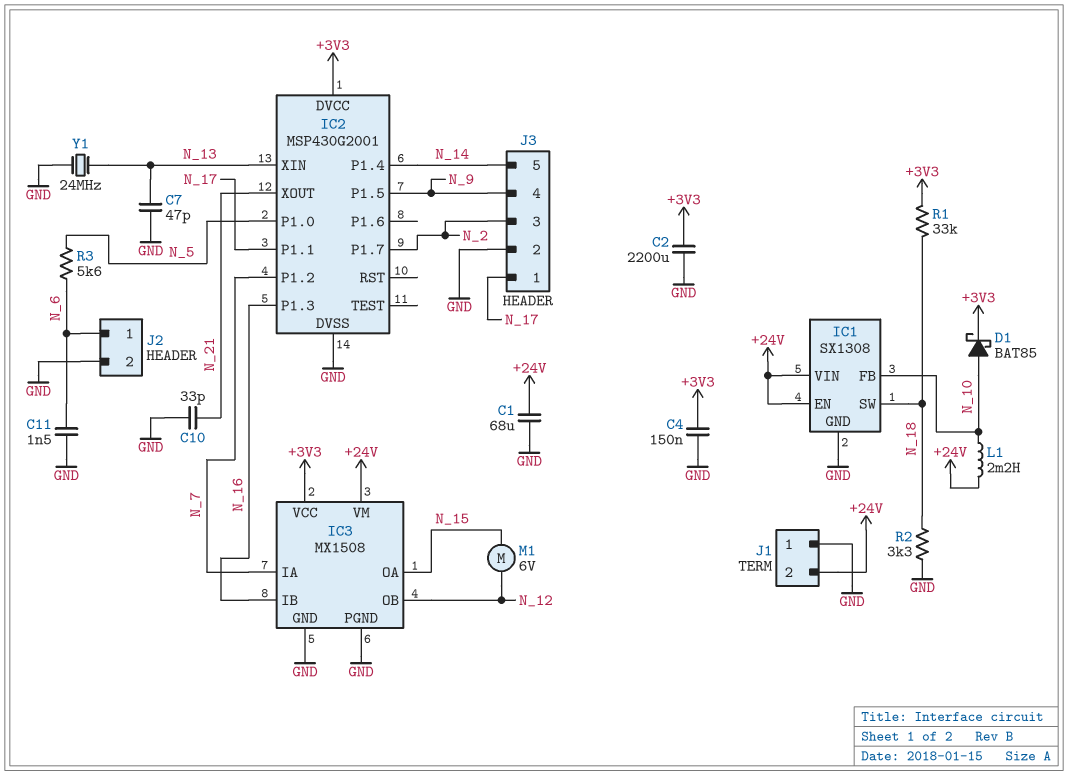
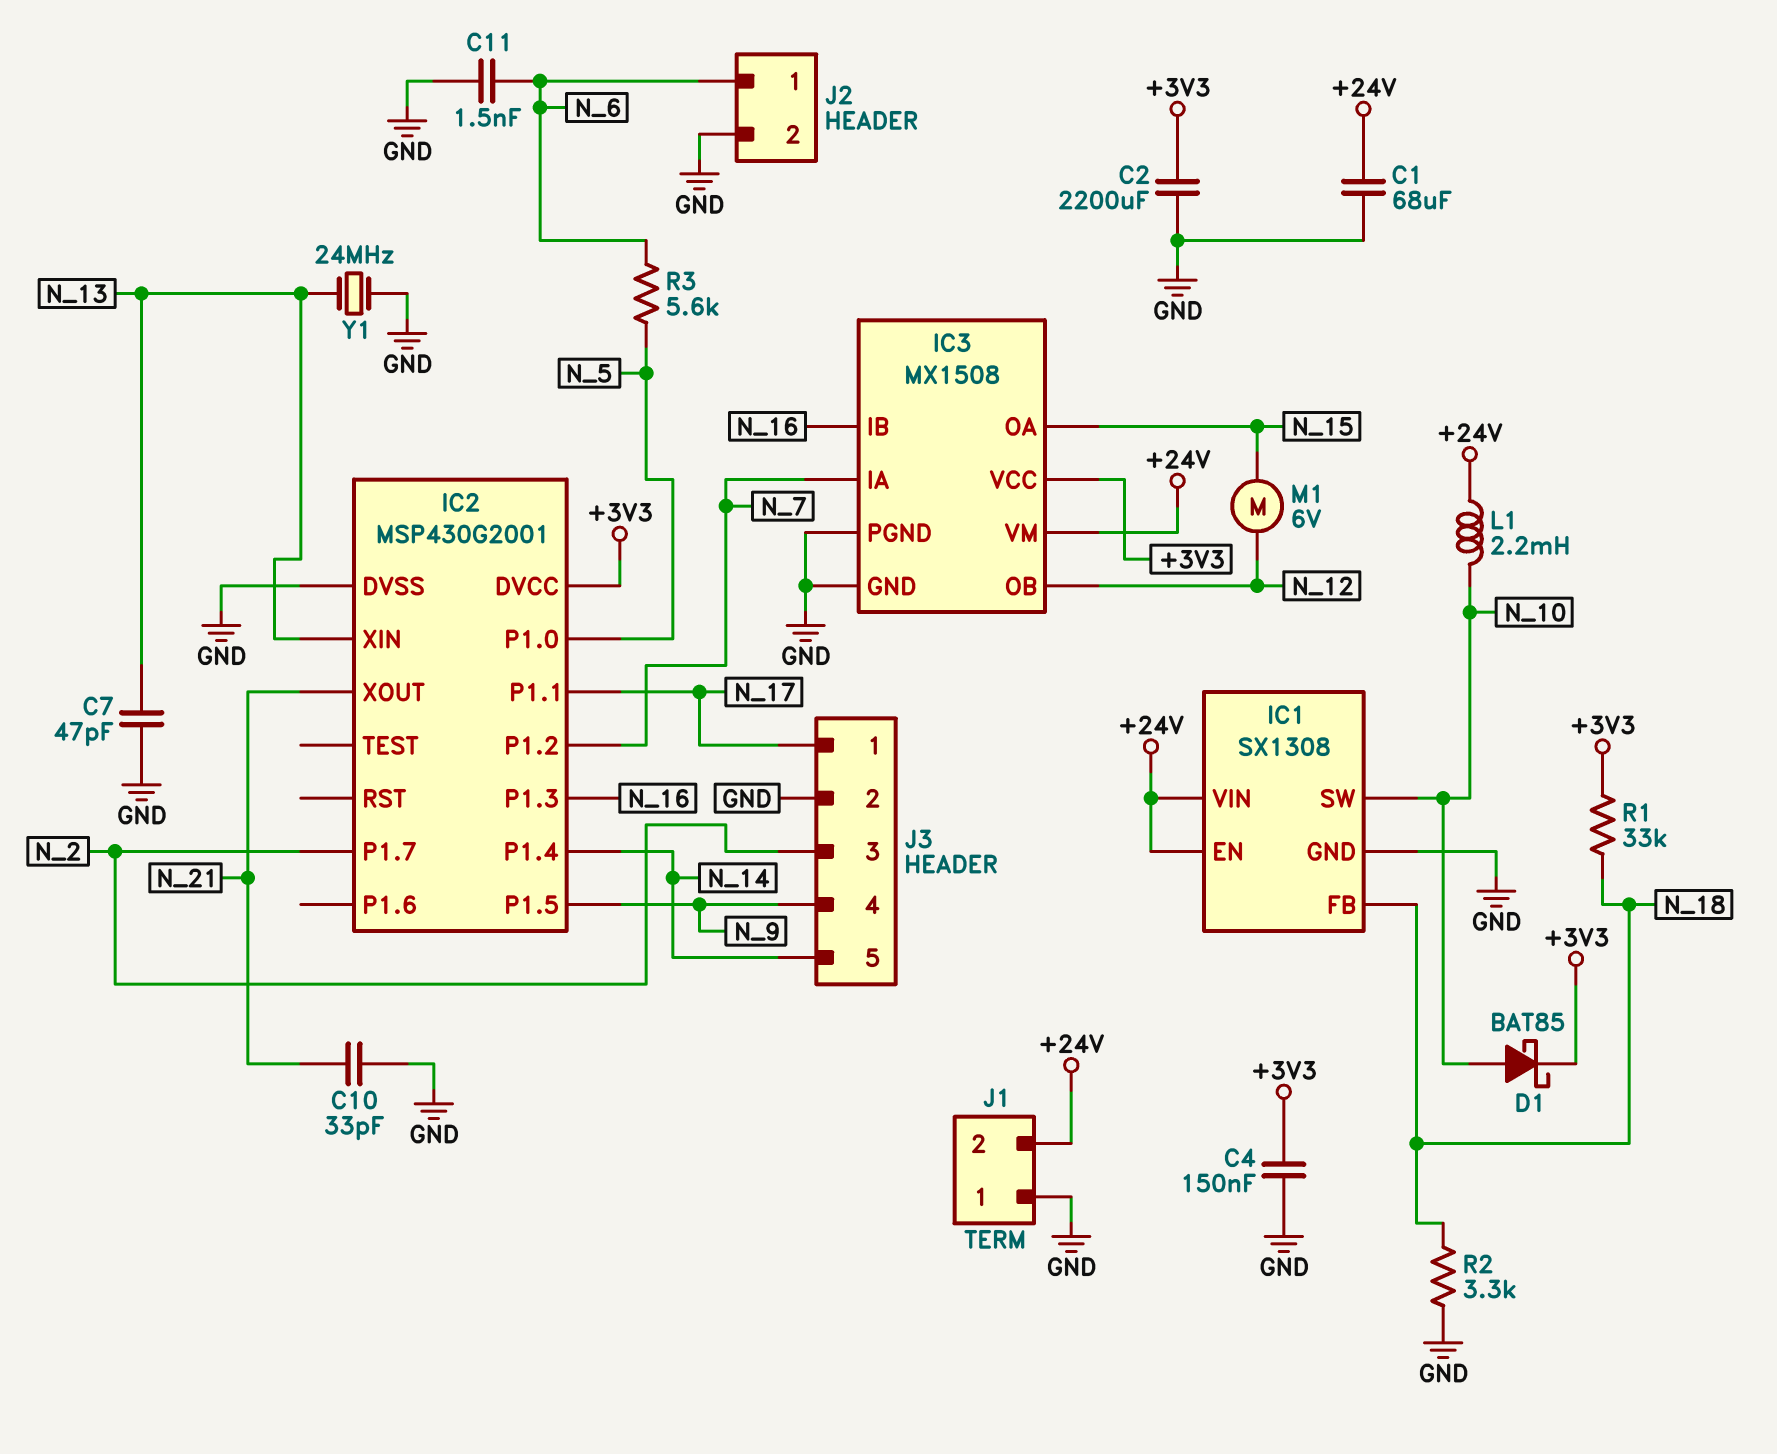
IC1 pin FB: N_10 -> N_18
IC1 pin SW: N_18 -> N_10

